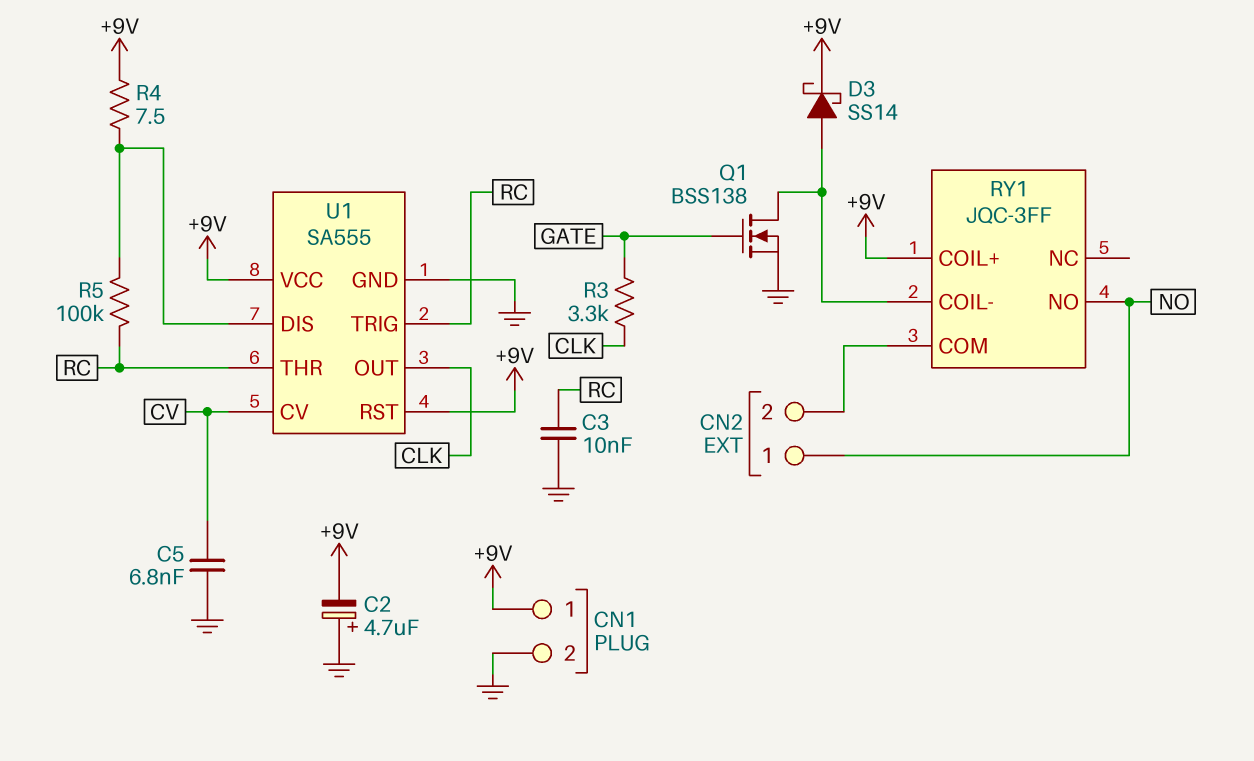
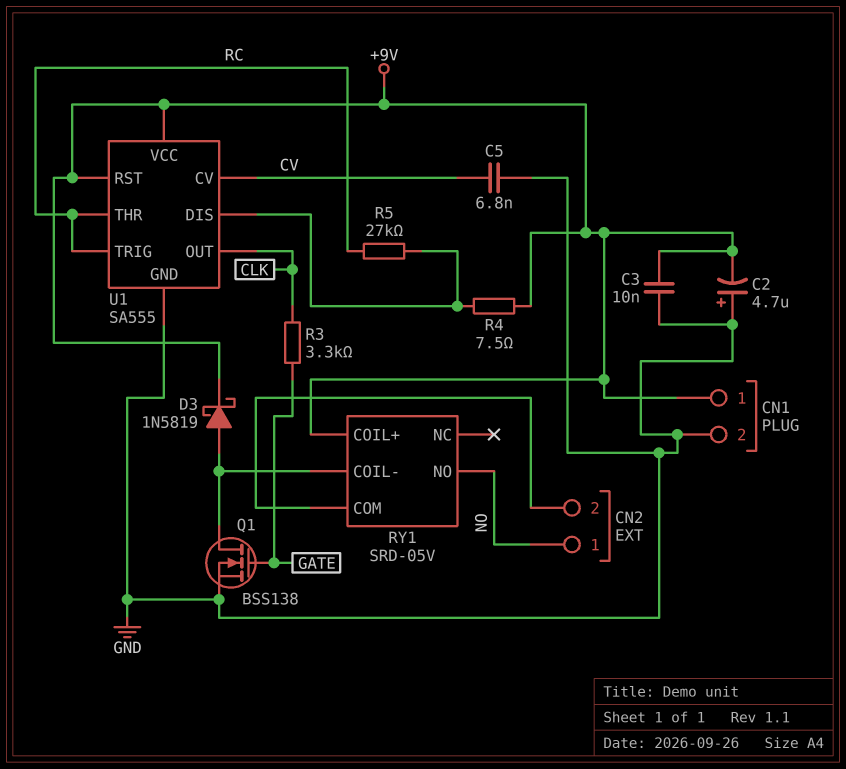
C3: 10nF (GND, RC) -> 10nF (+9V, GND)
D3: schottky SS14 (A RY1/COIL-, K +9V) -> schottky 1N5819 (A RY1/COIL-, K +9V)
R5: 100k (RC, U1/DIS) -> 27k (RC, U1/DIS)
RY1: JQC-3FF -> SRD-05V

